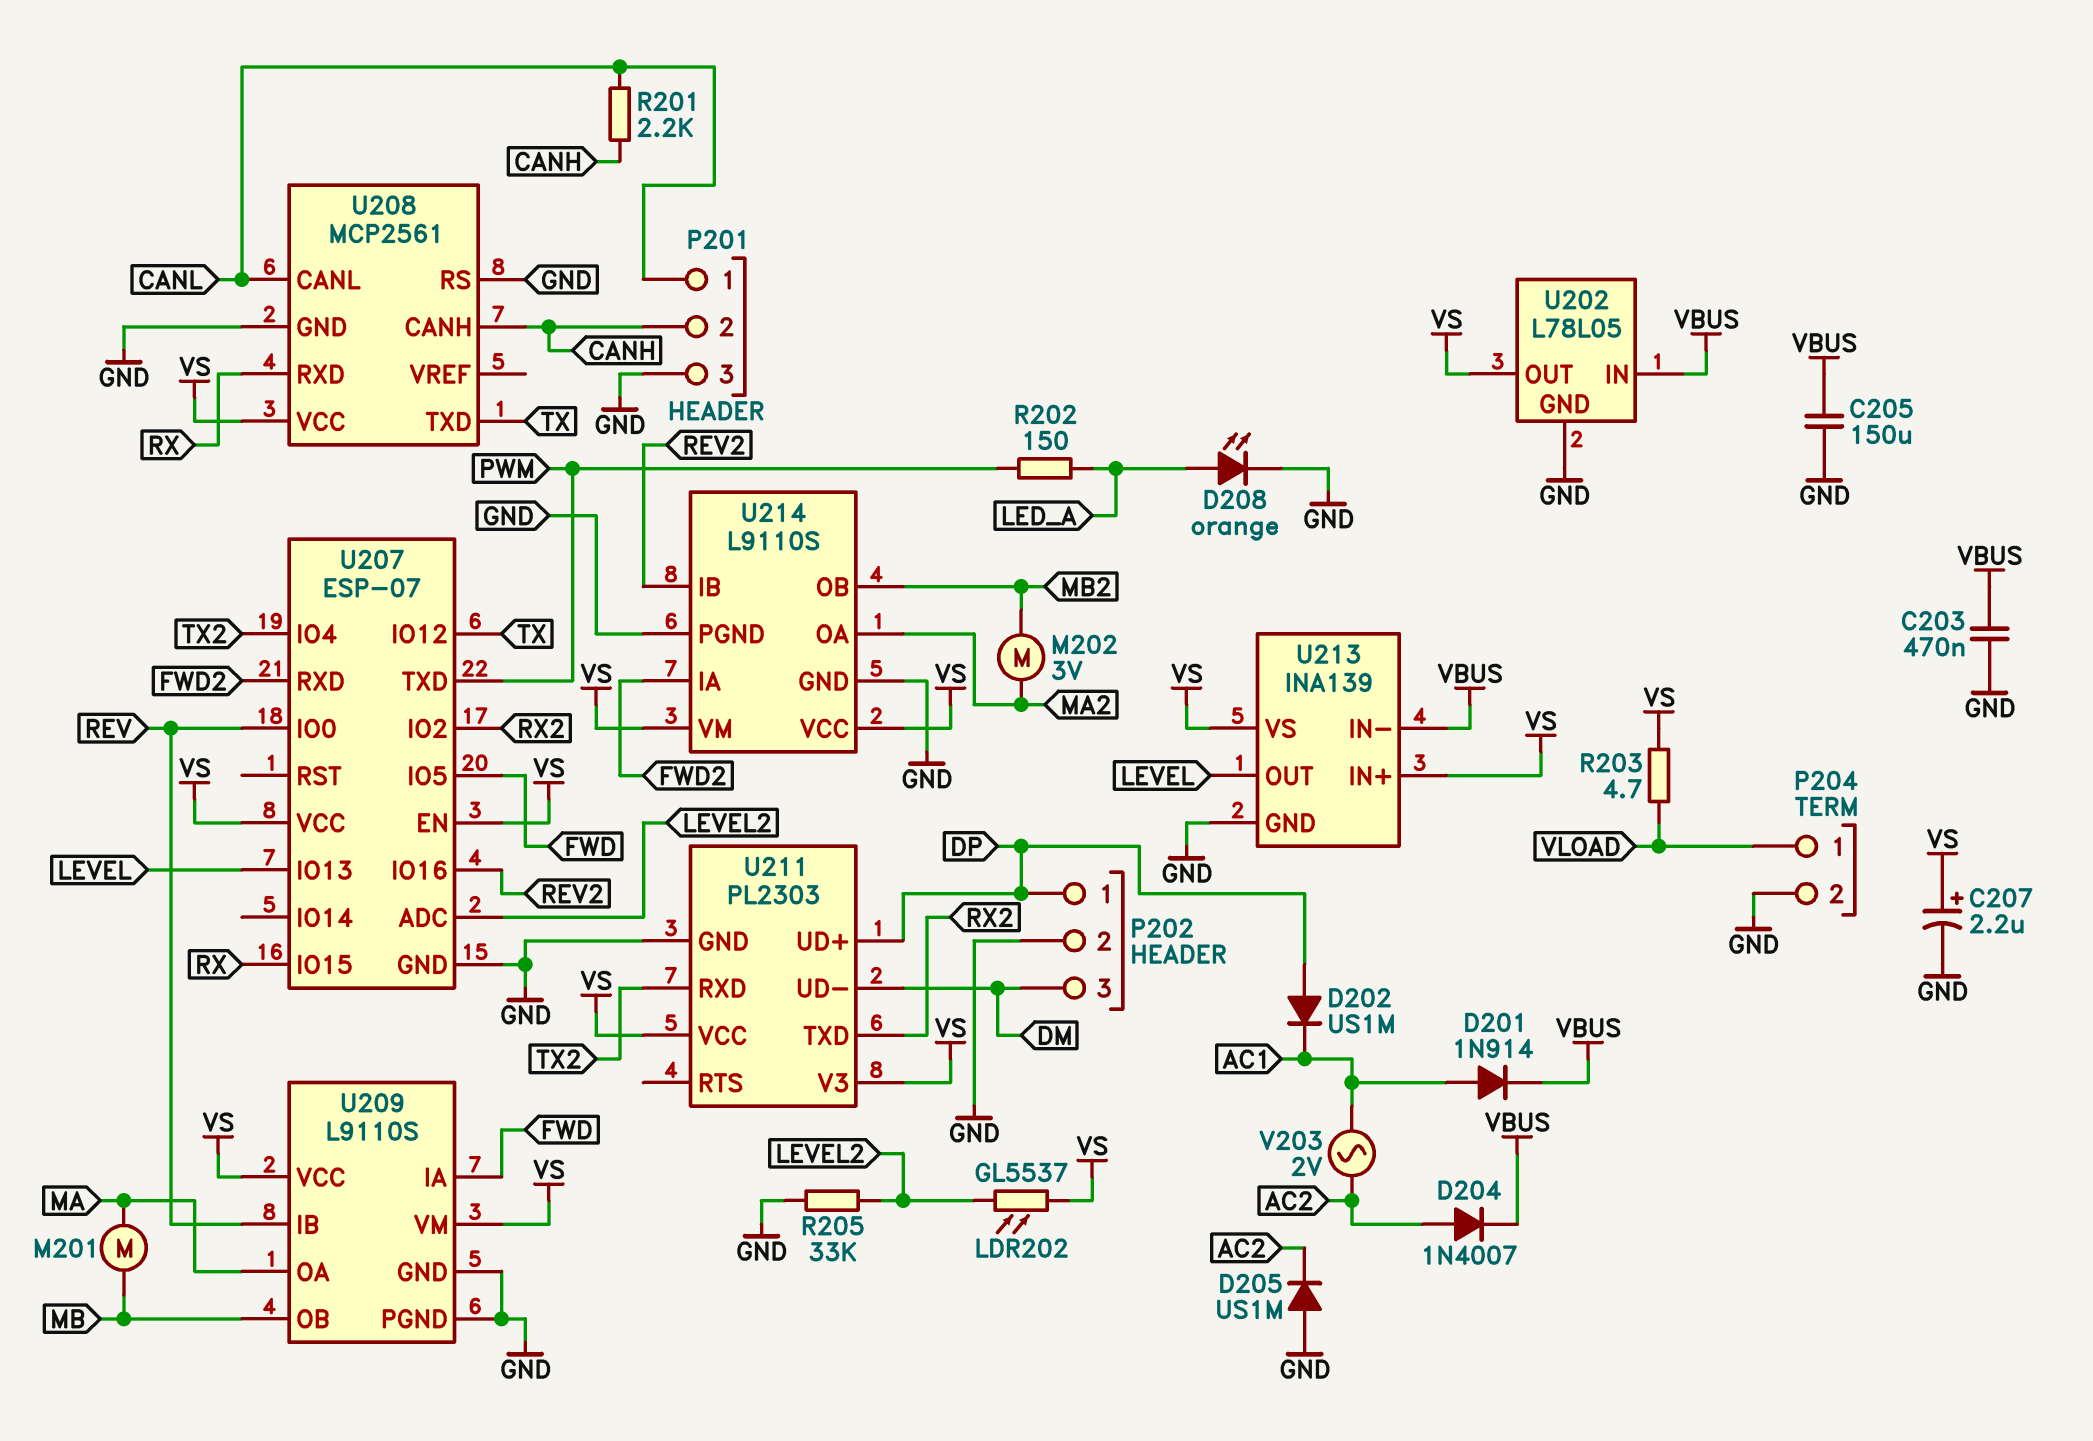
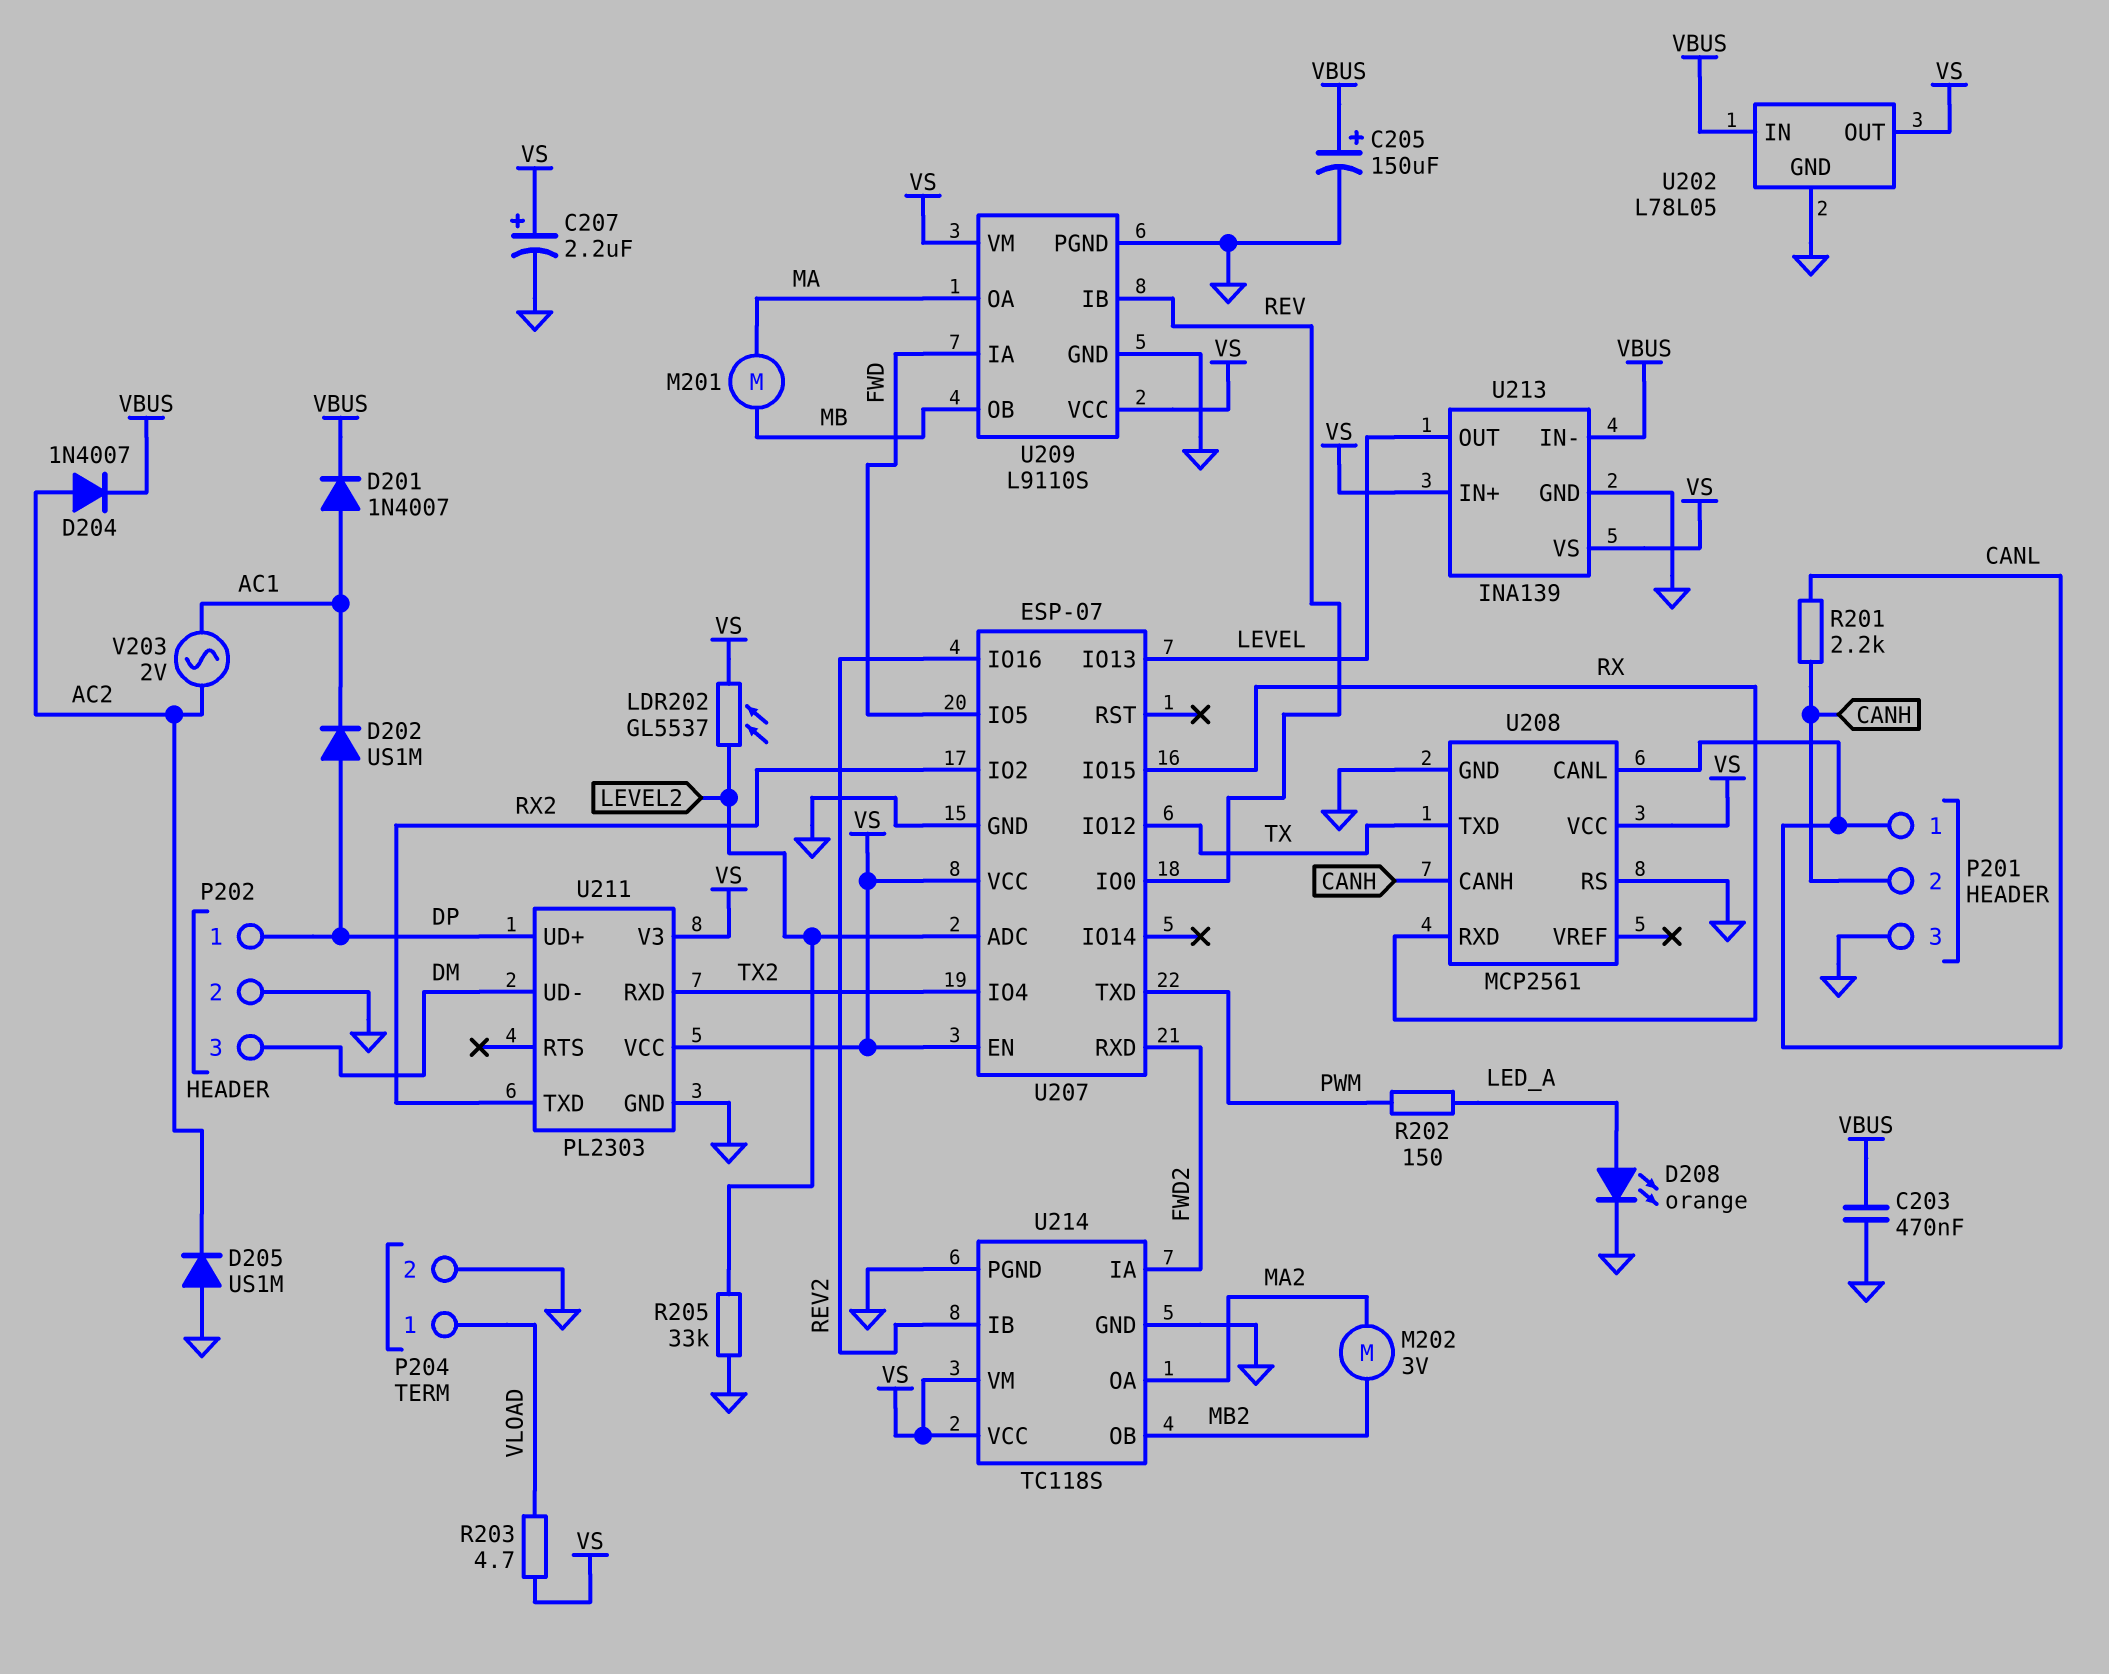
C205: 150uF (GND, VBUS) -> 150uF (plus VBUS, minus GND)
D201: diode 1N914 (A AC1, K VBUS) -> diode 1N4007 (A AC1, K VBUS)
U214: L9110S -> TC118S

